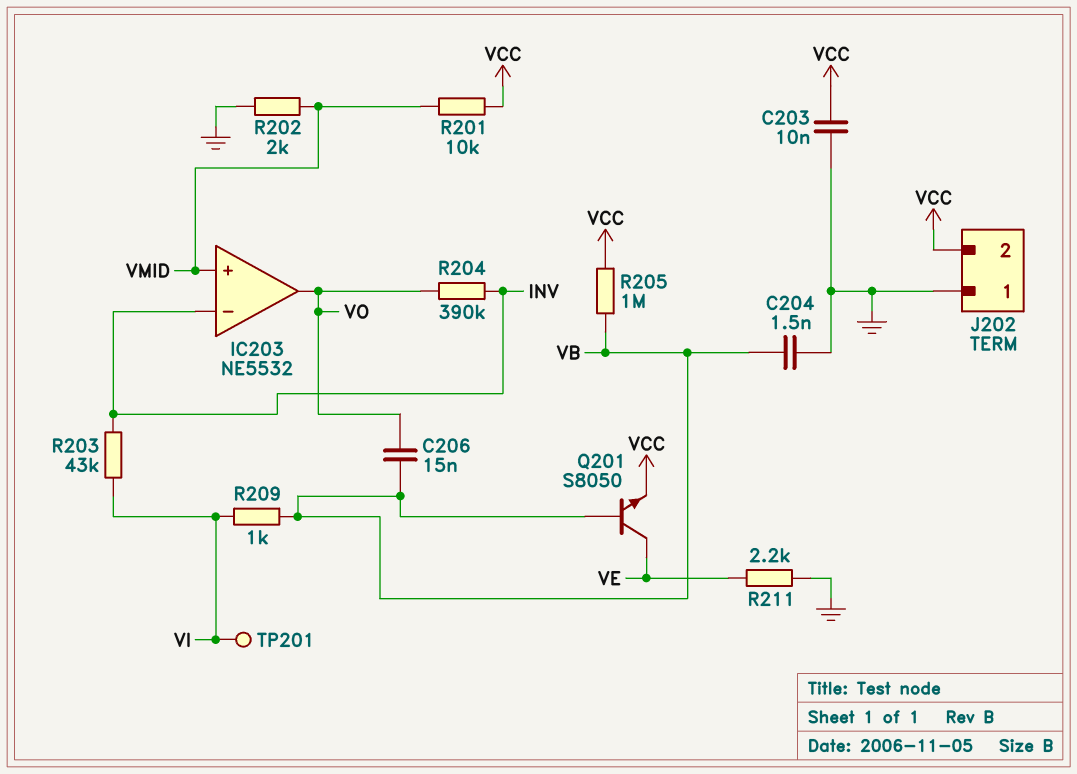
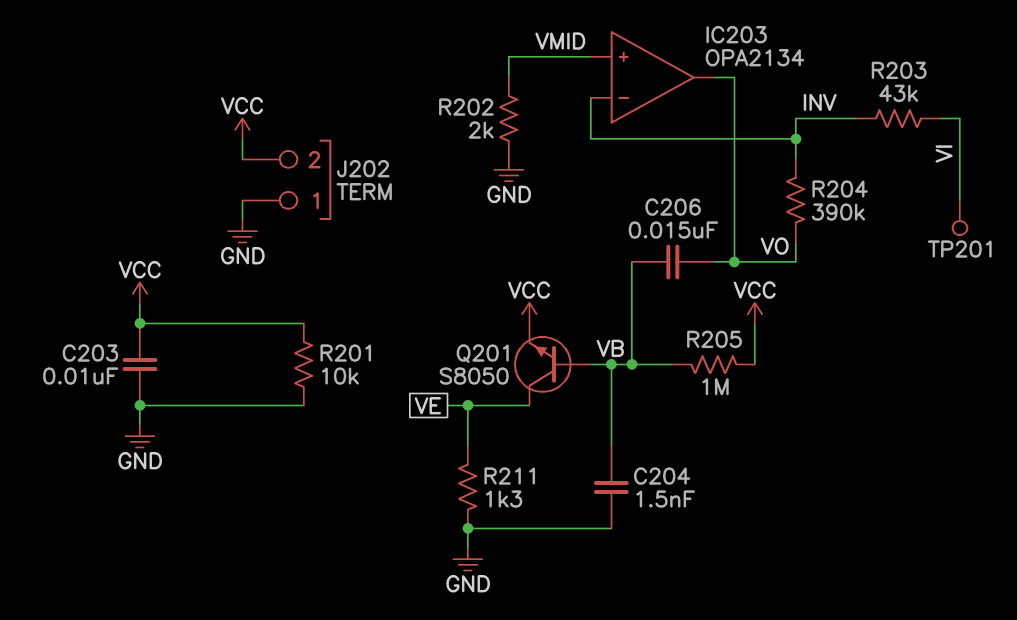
IC203: NE5532 -> OPA2134
R201: 10k (VCC, VMID) -> 10k (GND, VCC)
R209: 1k (VB, VI) -> none
R211: 2.2k (GND, VE) -> 1.3k (GND, VE)

